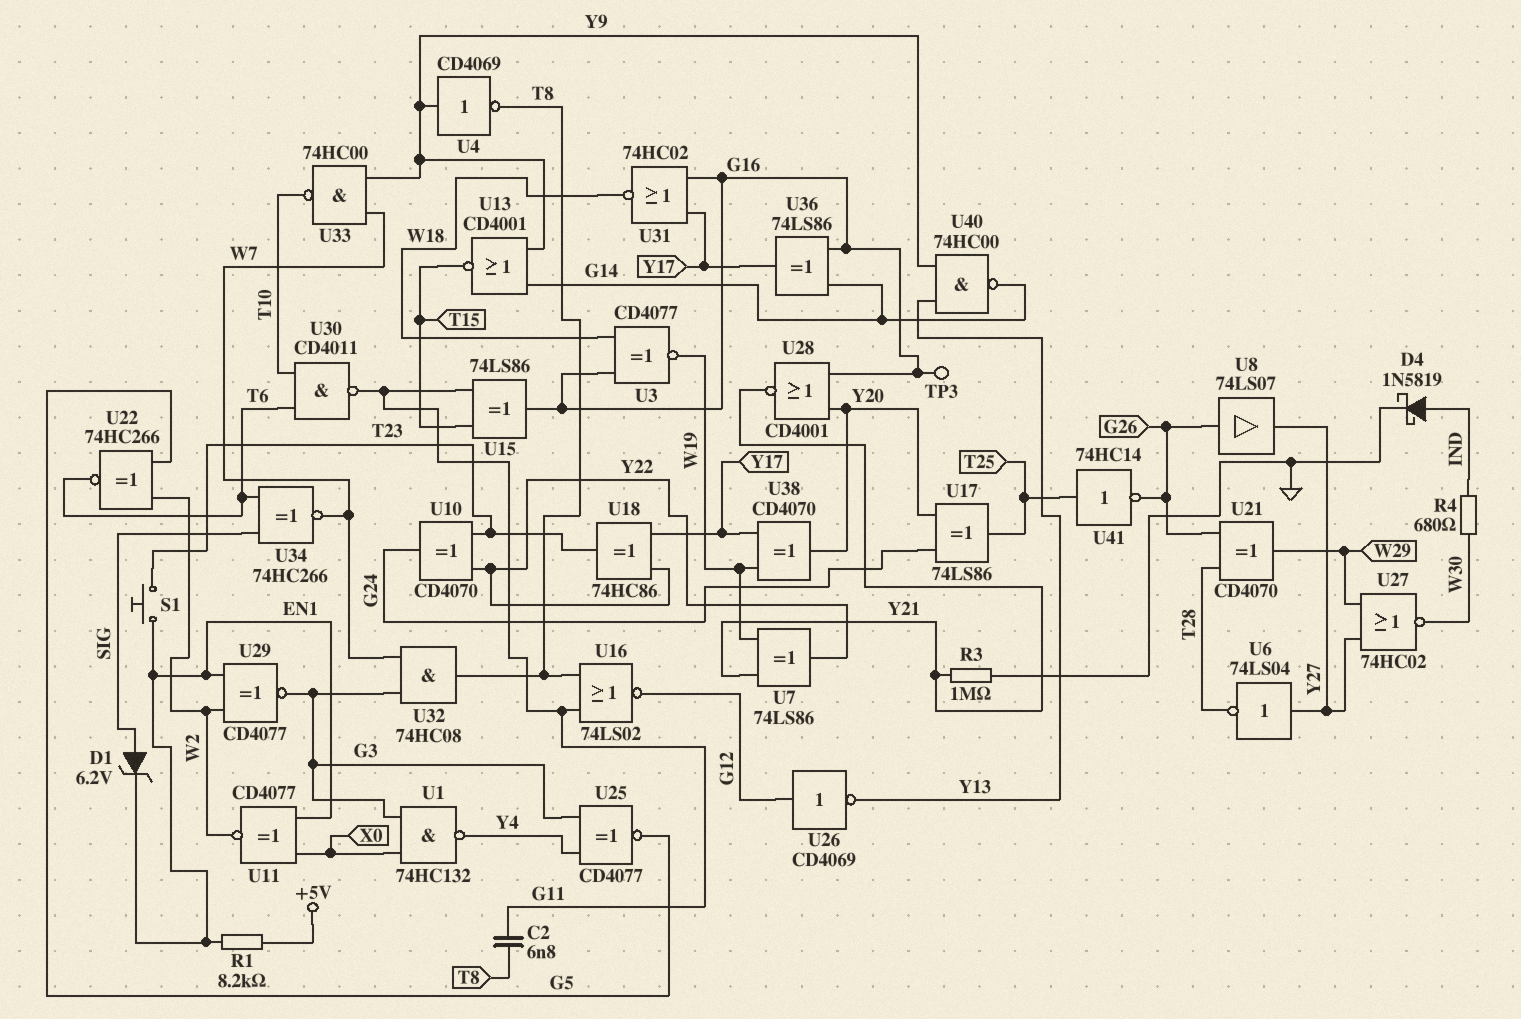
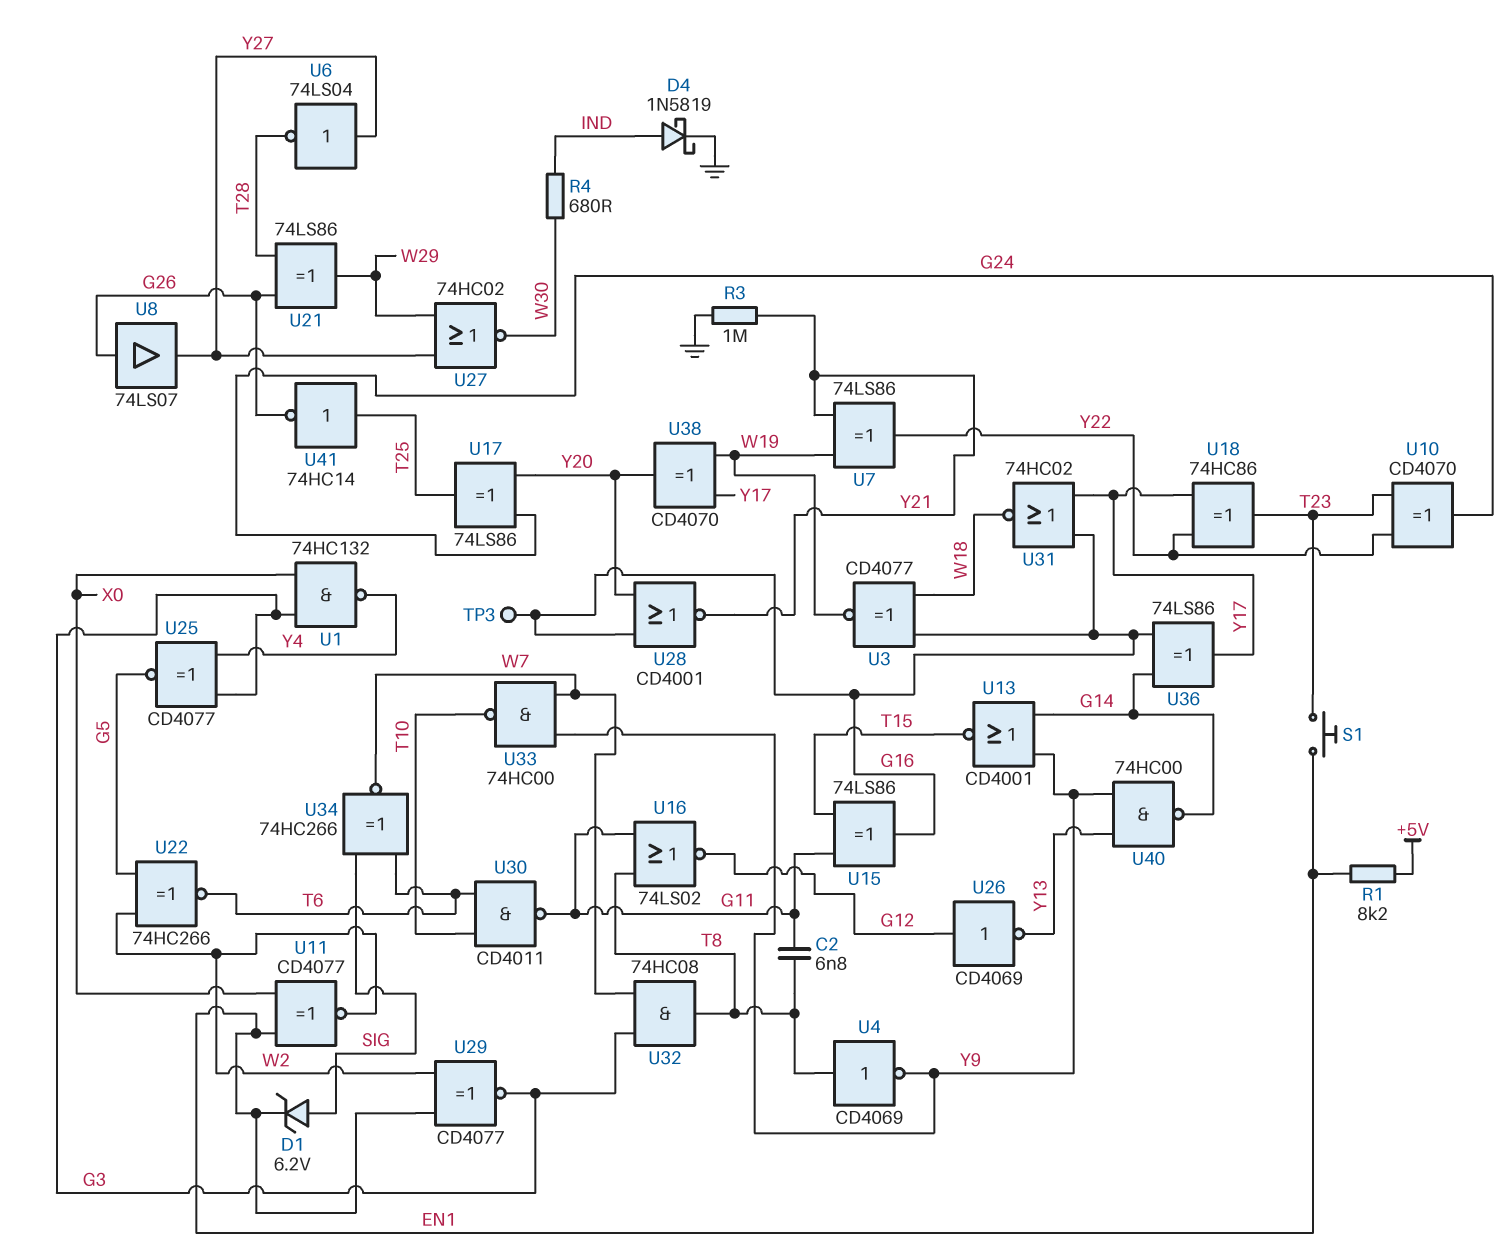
U4: NOT CD4069 (in Y9, out T8) -> NOT CD4069 (in T8, out Y9)
U21: XOR CD4070 (in G26, in T28, out W29) -> XOR 74LS86 (in G26, in T28, out W29)

